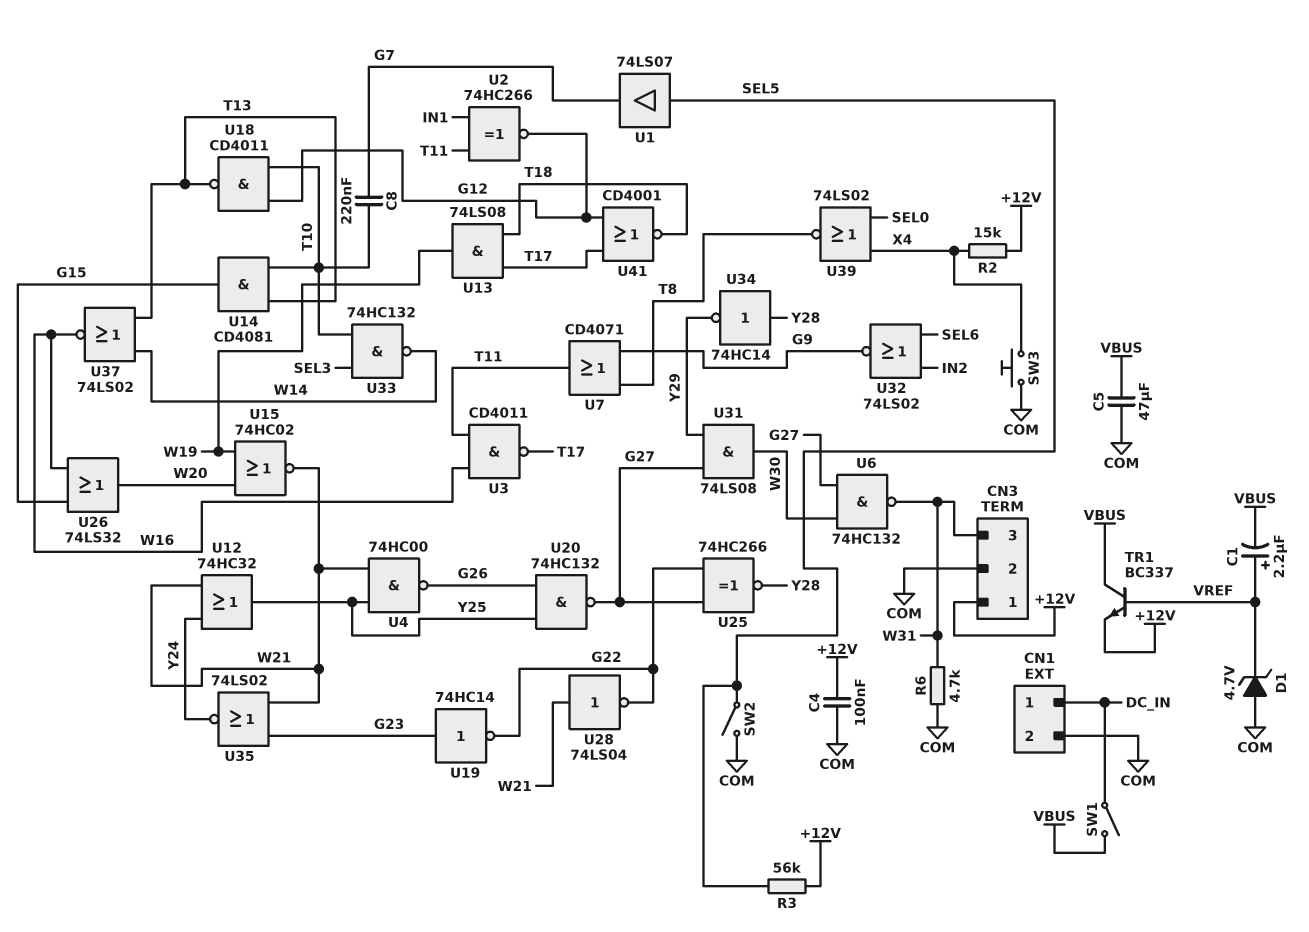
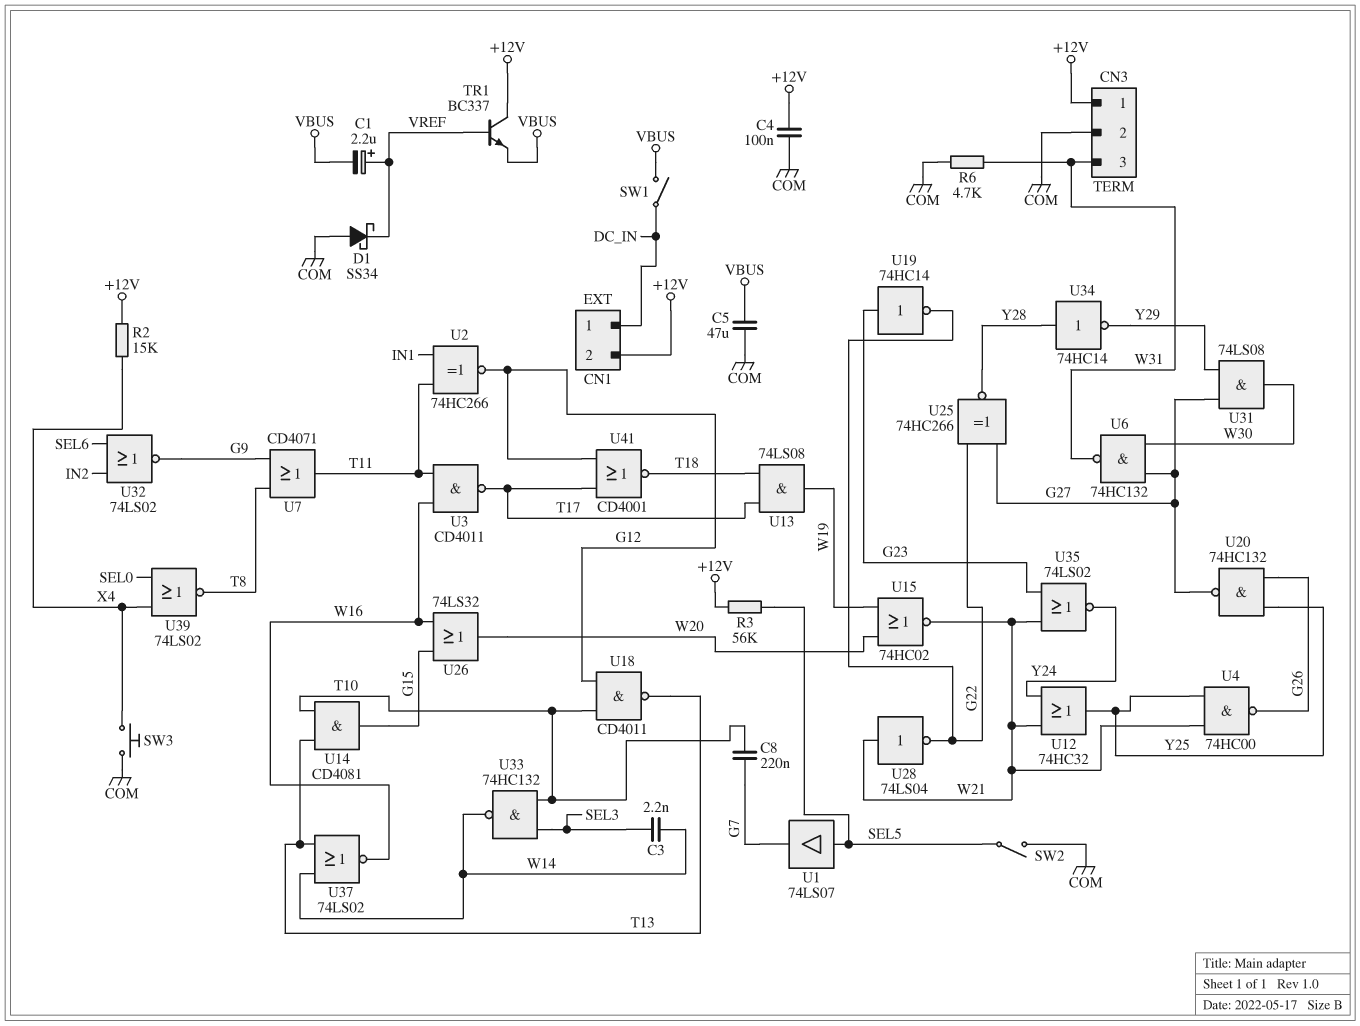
C3: none -> 2.2nF (SEL3, W14)
CN1 pin 2: COM -> +12V
D1: zener 4.7V (A COM, K VREF) -> schottky SS34 (A COM, K VREF)
TR1: NPN BC337 (B VREF, C VBUS, E +12V) -> NPN BC337 (B VREF, C +12V, E VBUS)

